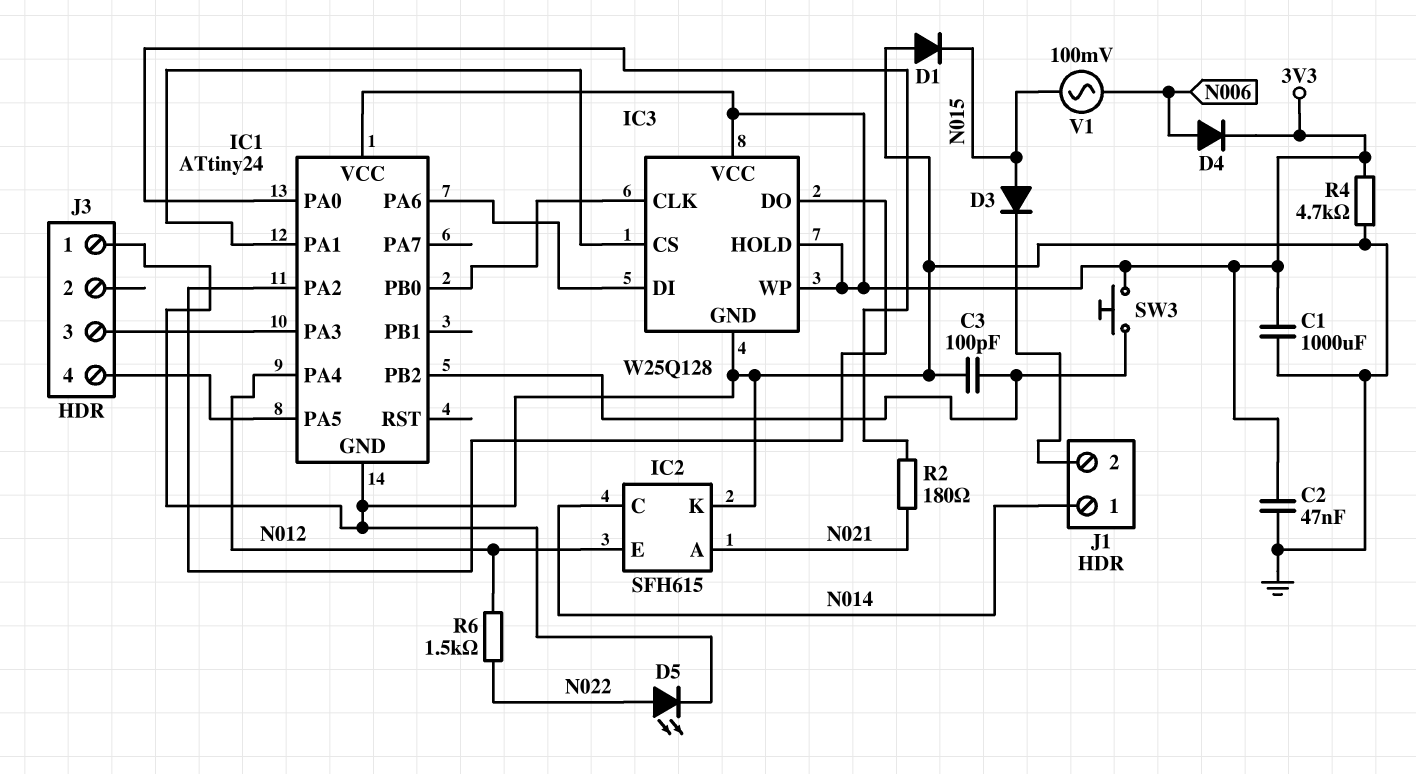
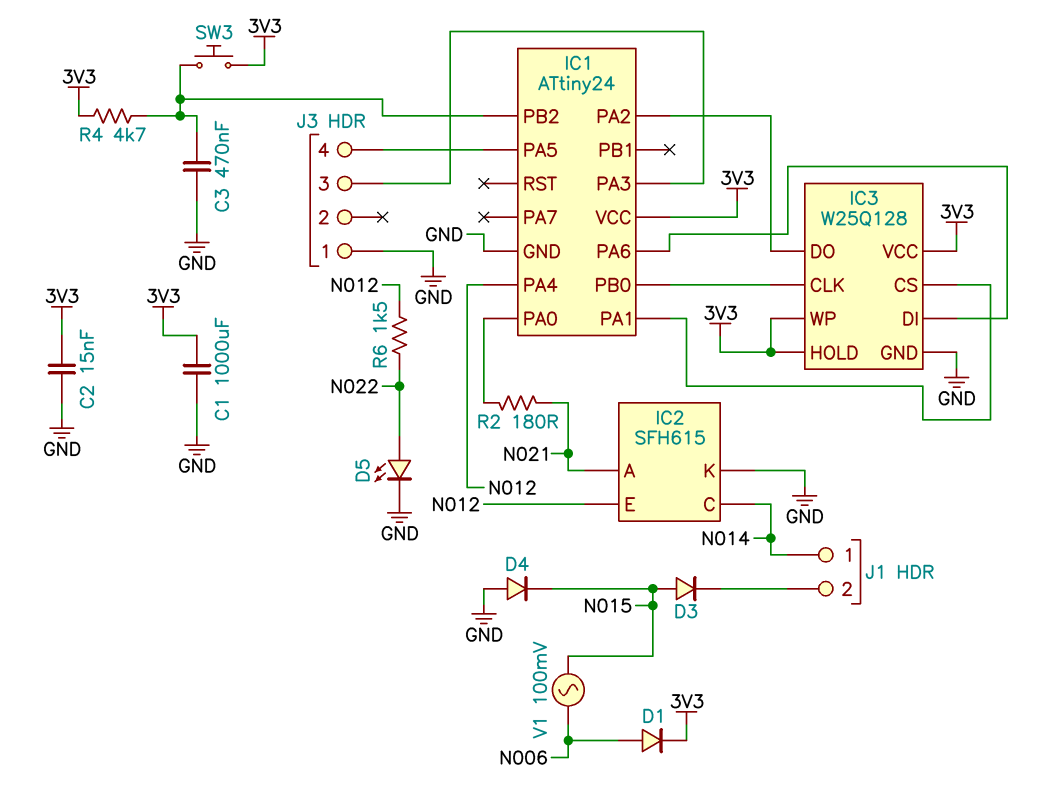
C2: 47nF (3V3, GND) -> 15nF (3V3, GND)
C3: 100pF (GND, IC1/PB2) -> 470nF (GND, IC1/PB2)
D1: diode (A GND, K N015) -> diode (A N006, K 3V3)
D4: diode (A N006, K 3V3) -> diode (A GND, K N015)
R4: 4.7k (3V3, GND) -> 4.7k (3V3, IC1/PB2)

